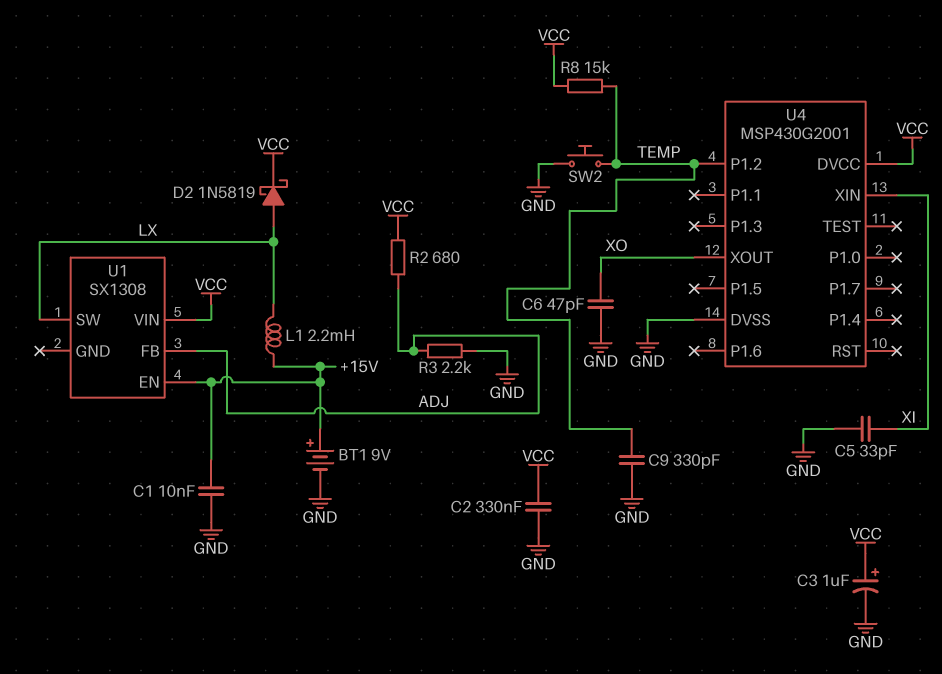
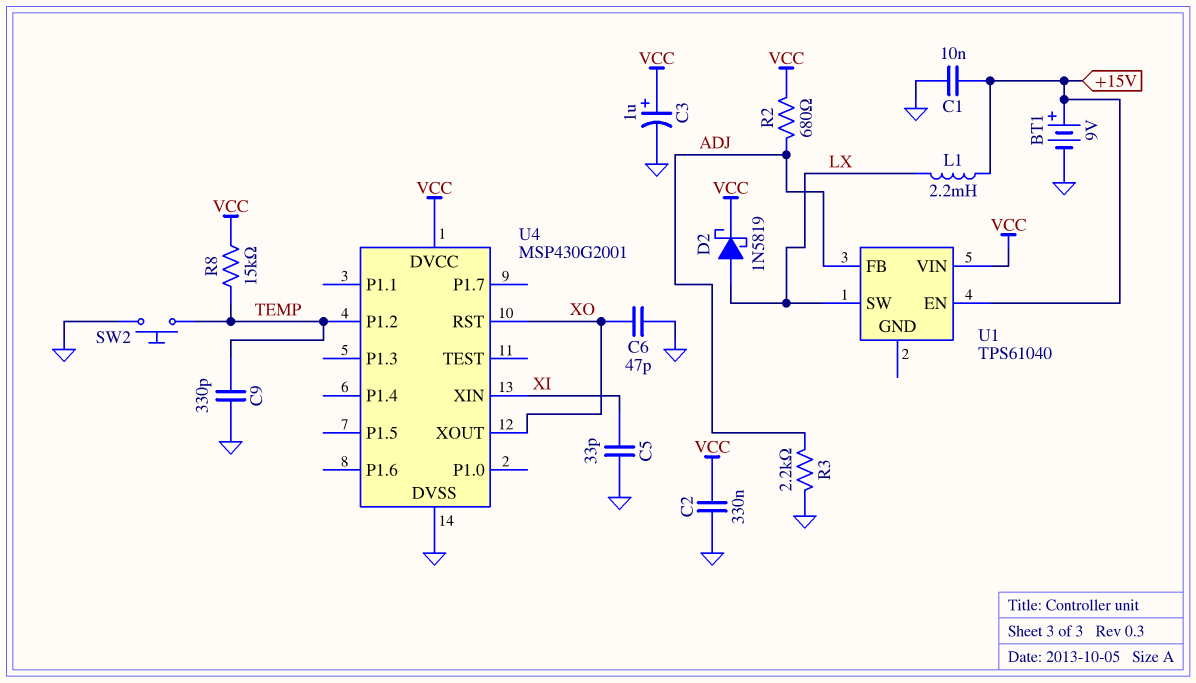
U1: SX1308 -> TPS61040
U4 pin RST: none -> XO

